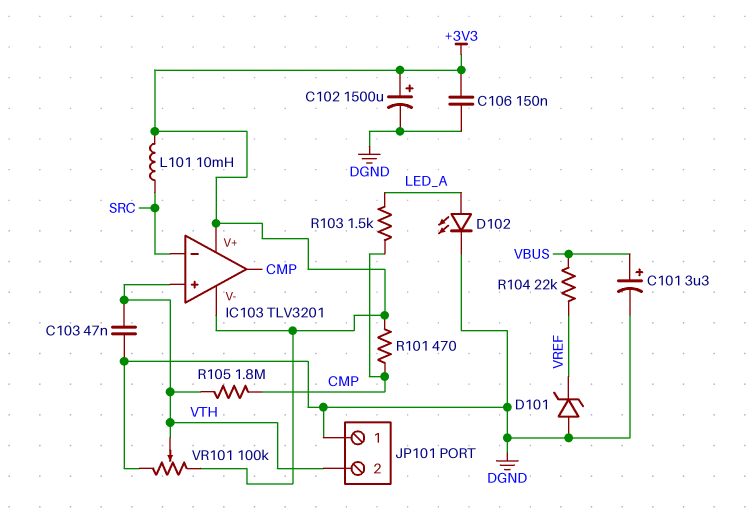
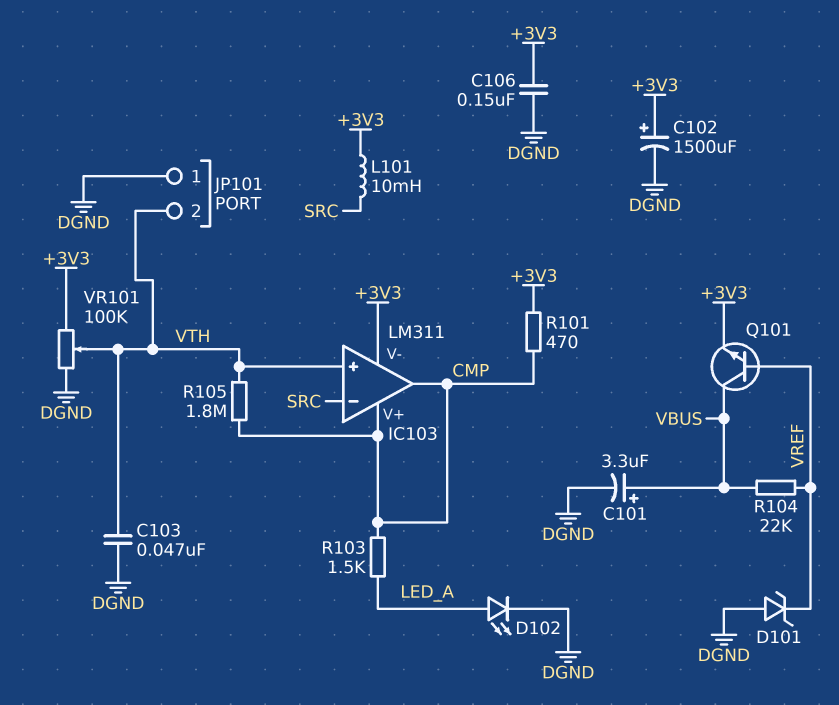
IC103: TLV3201 -> LM311
IC103 pin V+: +3V3 -> CMP
Q101: none -> NPN (B VREF, C VBUS, E +3V3)

